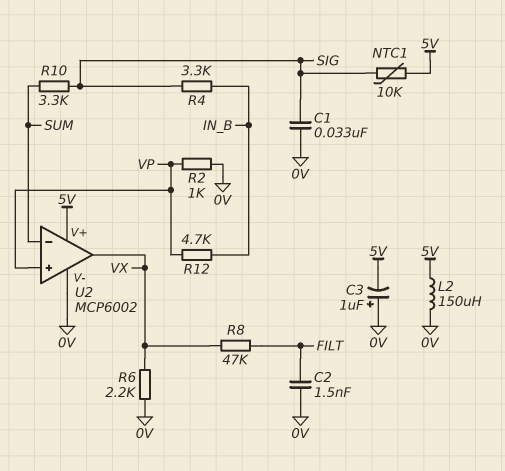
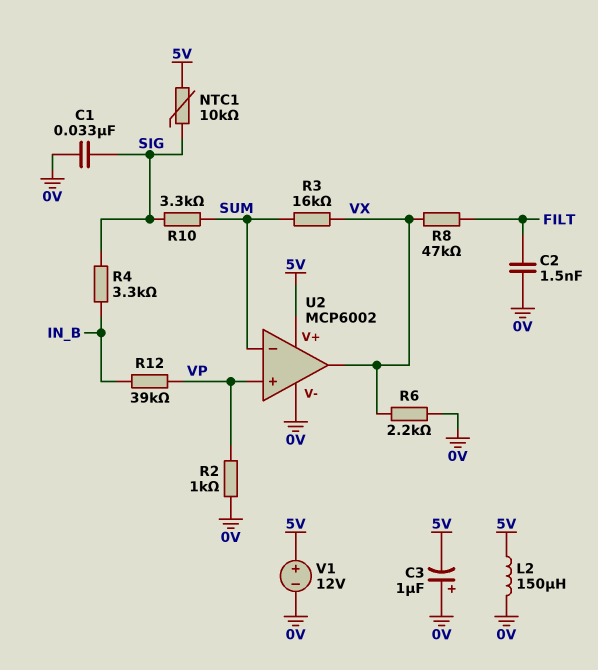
R3: none -> 16k (SUM, VX)
R12: 4.7k (IN_B, VP) -> 39k (IN_B, VP)
V1: none -> 12V (plus 5V, minus 0V)

